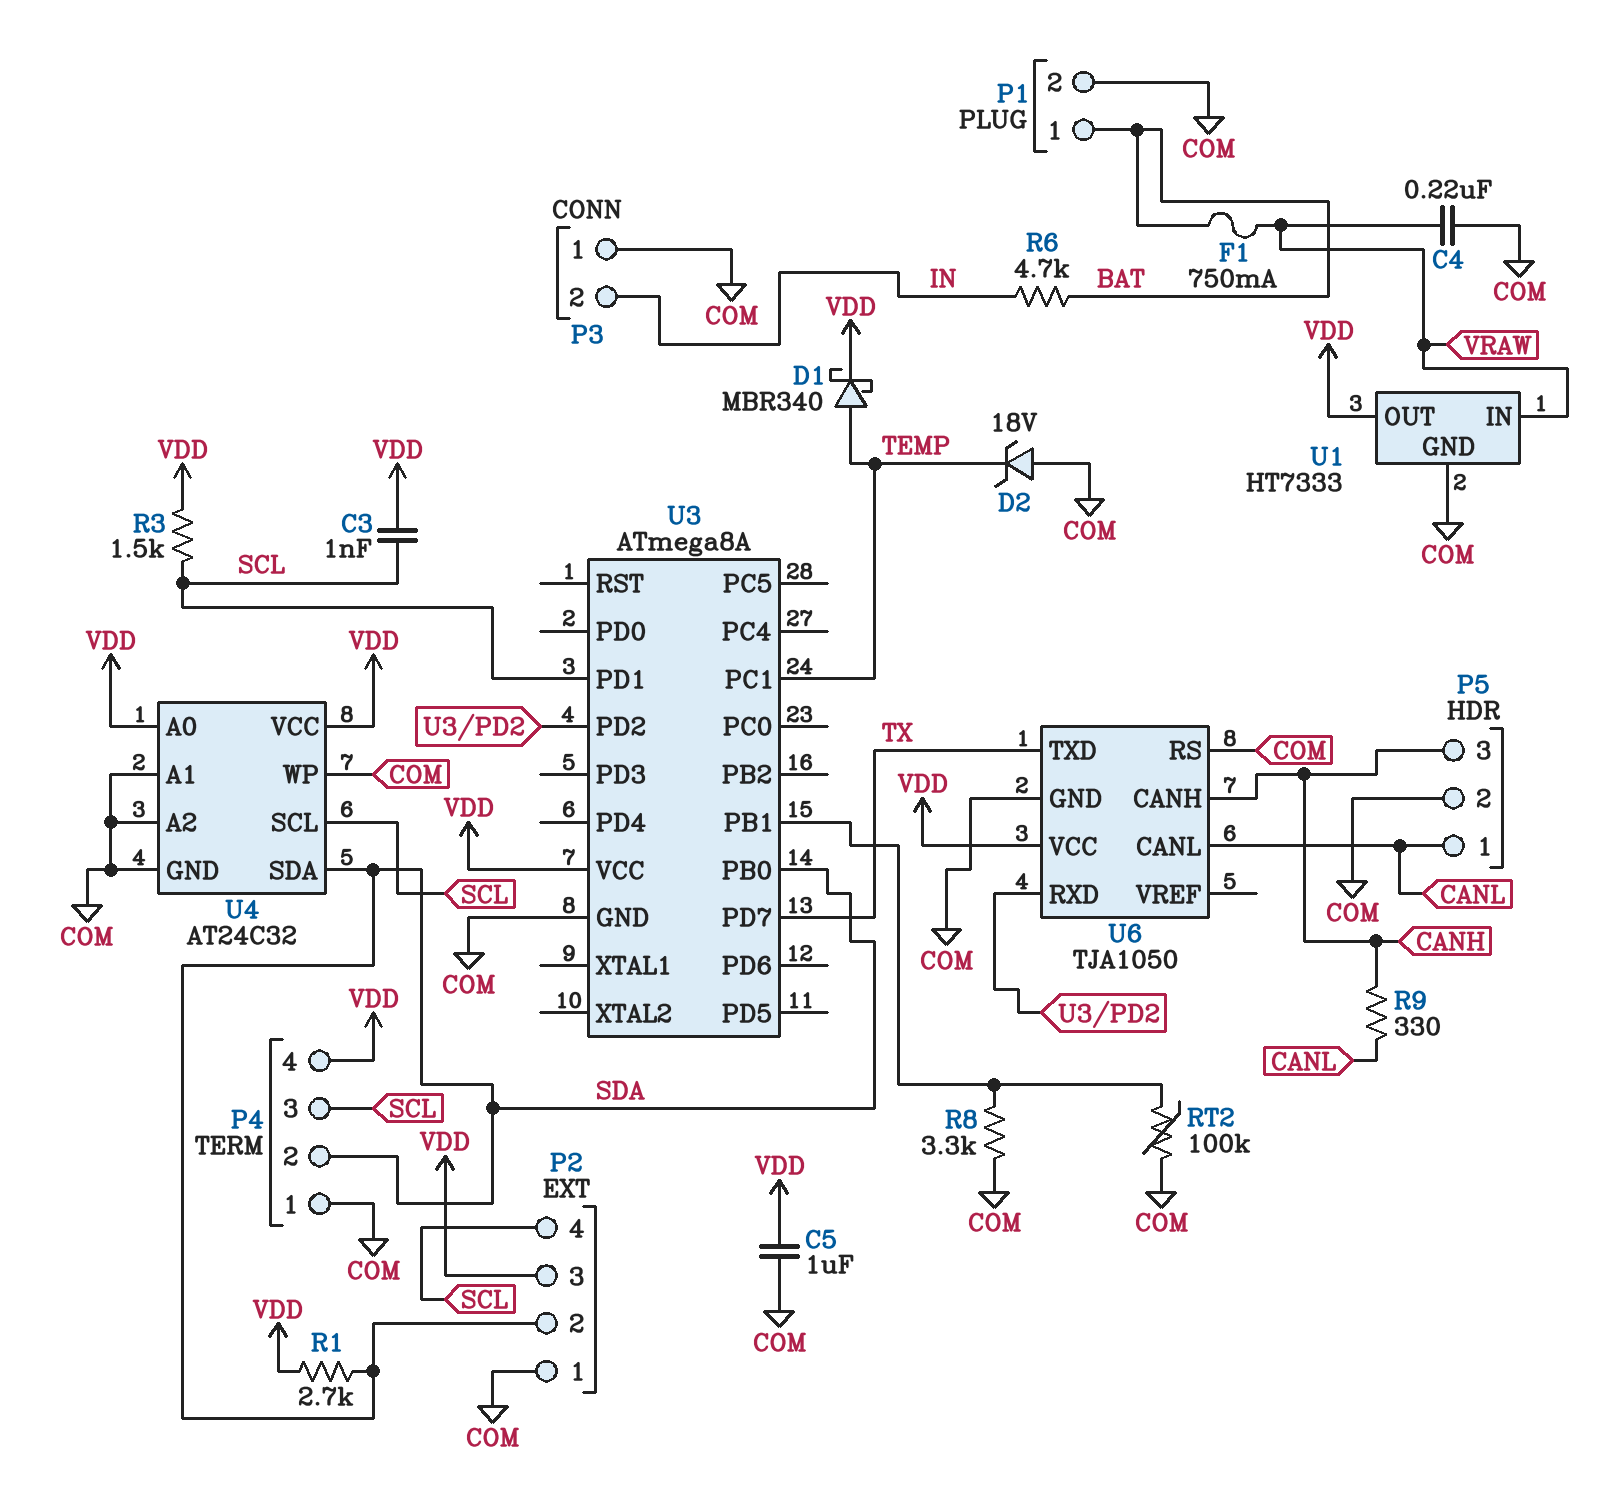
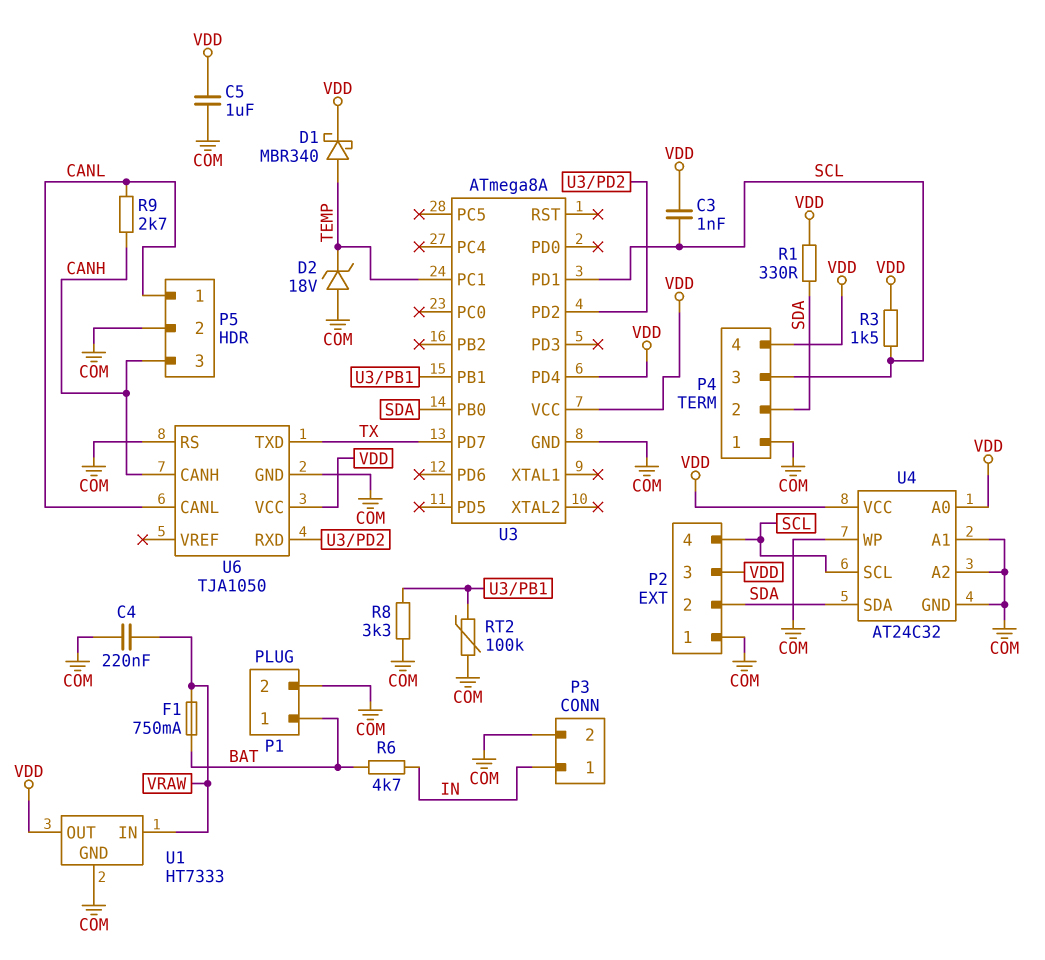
P3 pin 1: COM -> IN
P3 pin 2: IN -> COM
R1: 2.7k (SDA, VDD) -> 330 (SDA, VDD)
R9: 330 (CANH, CANL) -> 2.7k (CANH, CANL)
U3 pin PD4: none -> VDD

